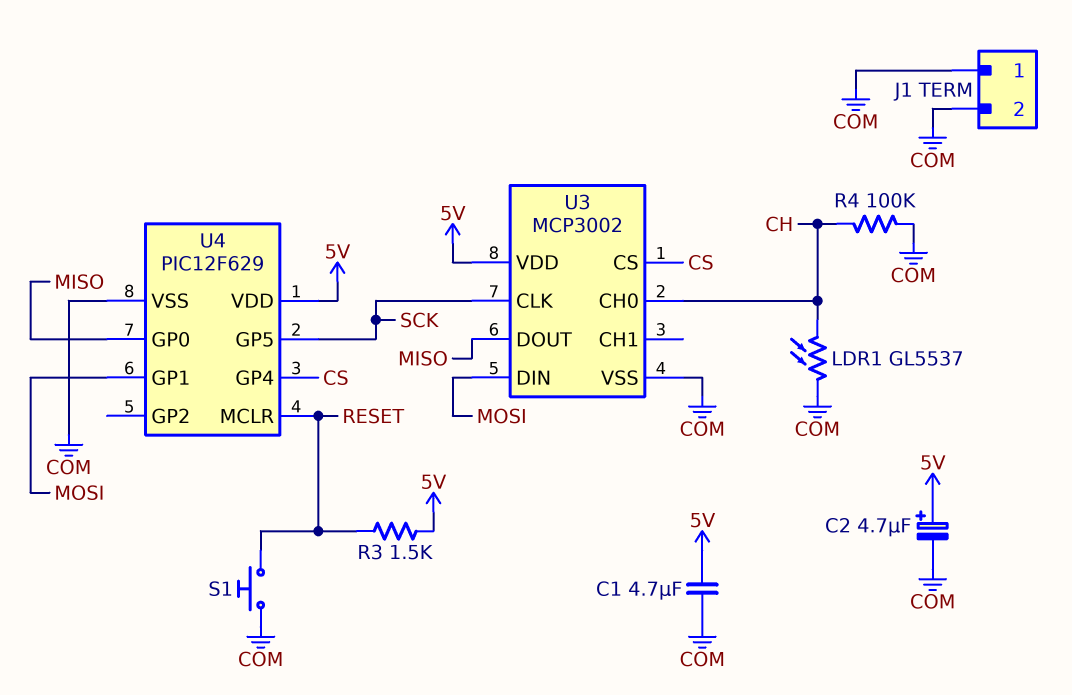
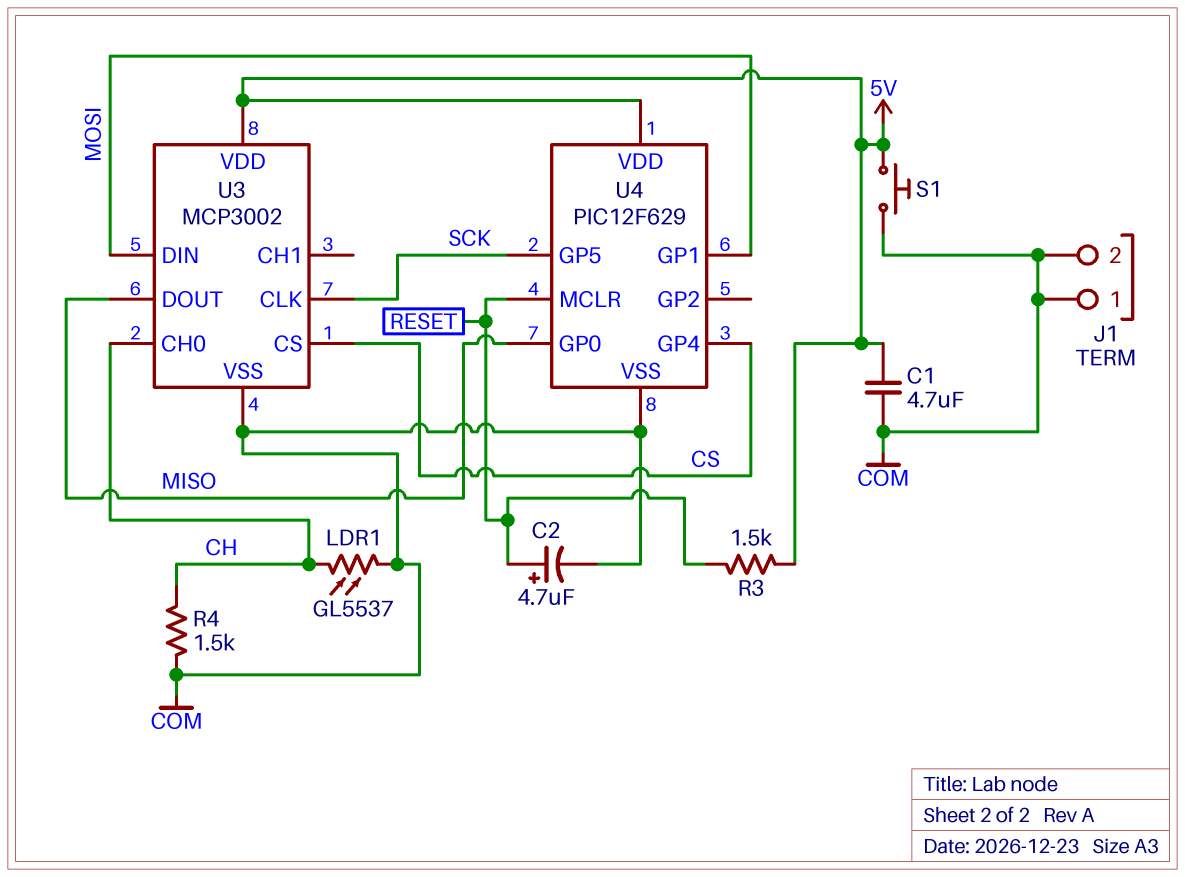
C2: 4.7uF (plus 5V, minus COM) -> 4.7uF (plus RESET, minus COM)
R4: 100k (CH, COM) -> 1.5k (CH, COM)
S1: button (COM, RESET) -> button (5V, COM)

